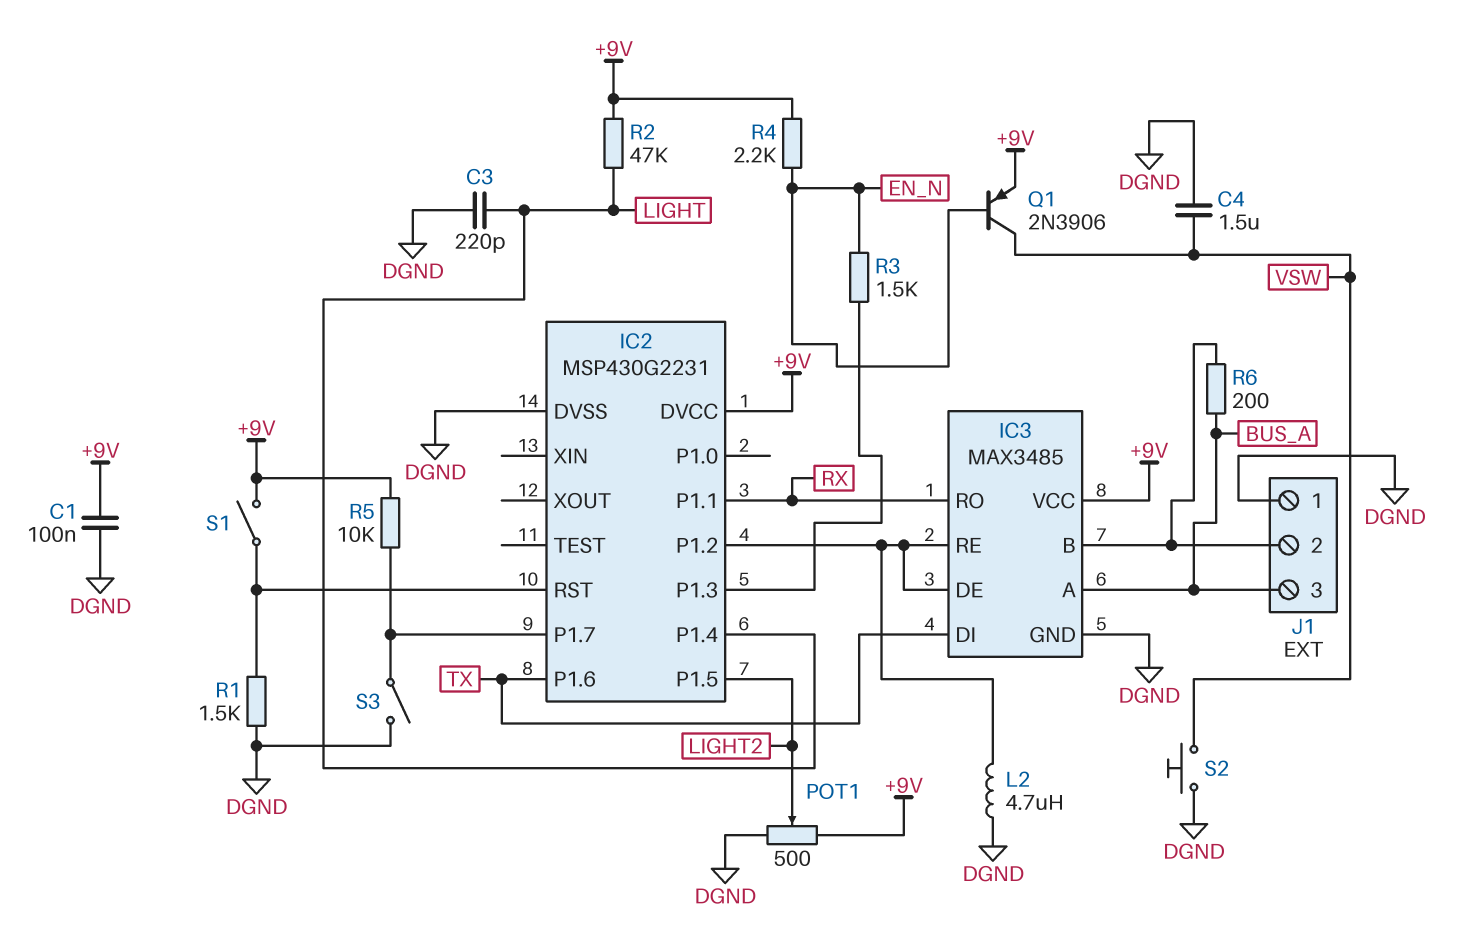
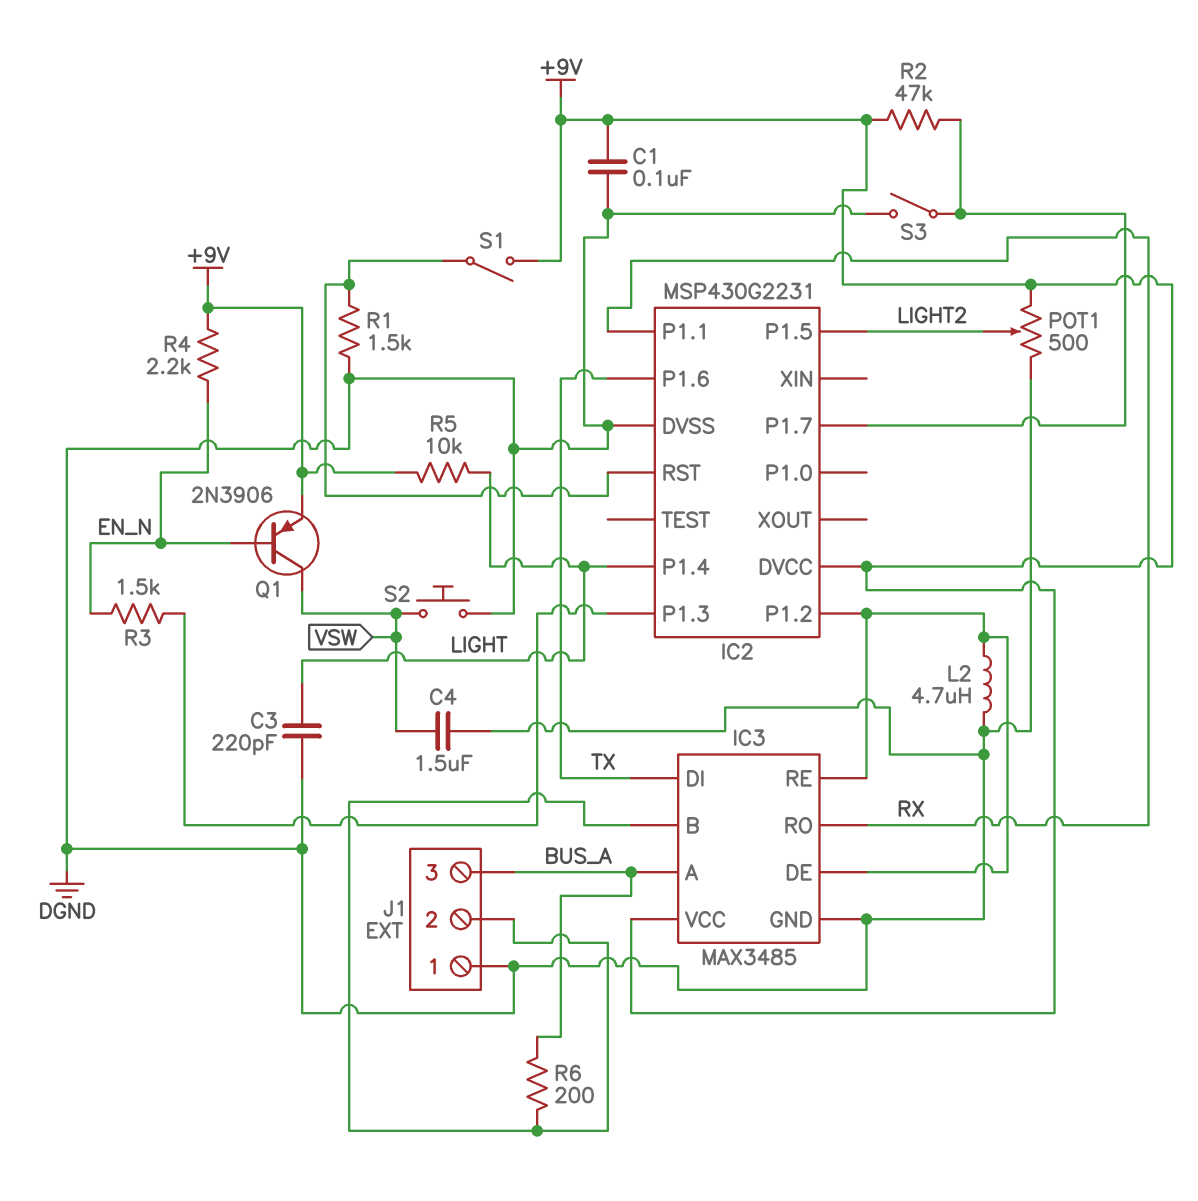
R2: 47k (+9V, LIGHT) -> 47k (+9V, IC2/P1.7)
R5: 10k (+9V, IC2/P1.7) -> 10k (+9V, LIGHT)

